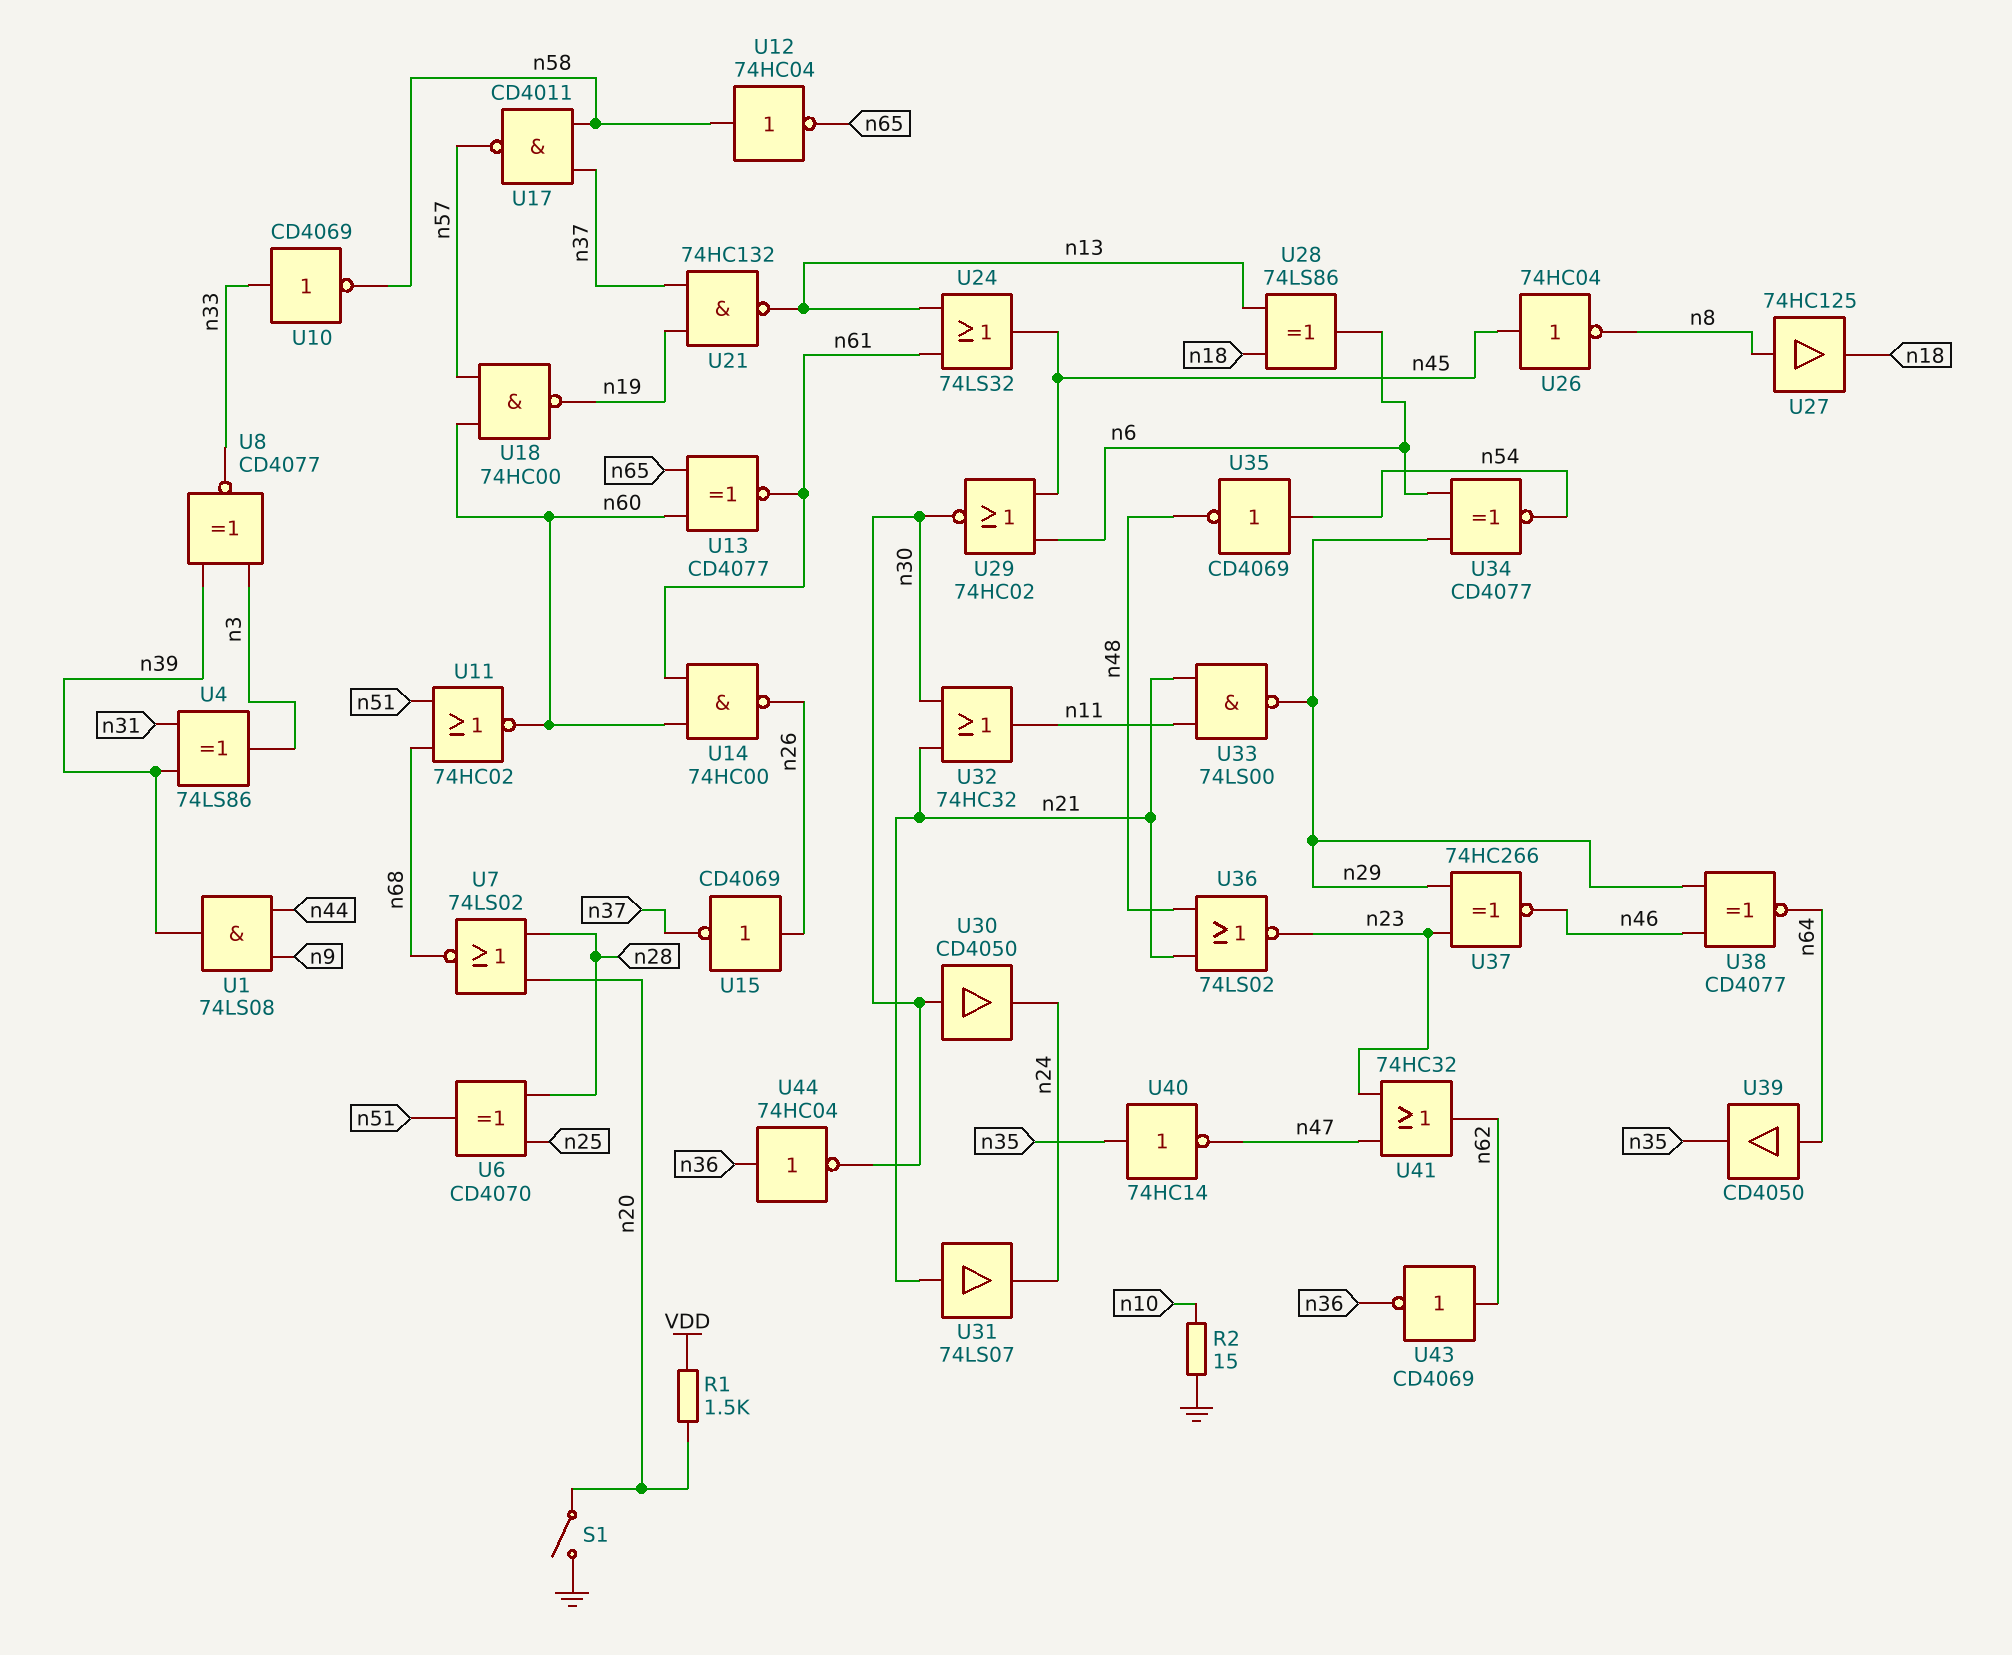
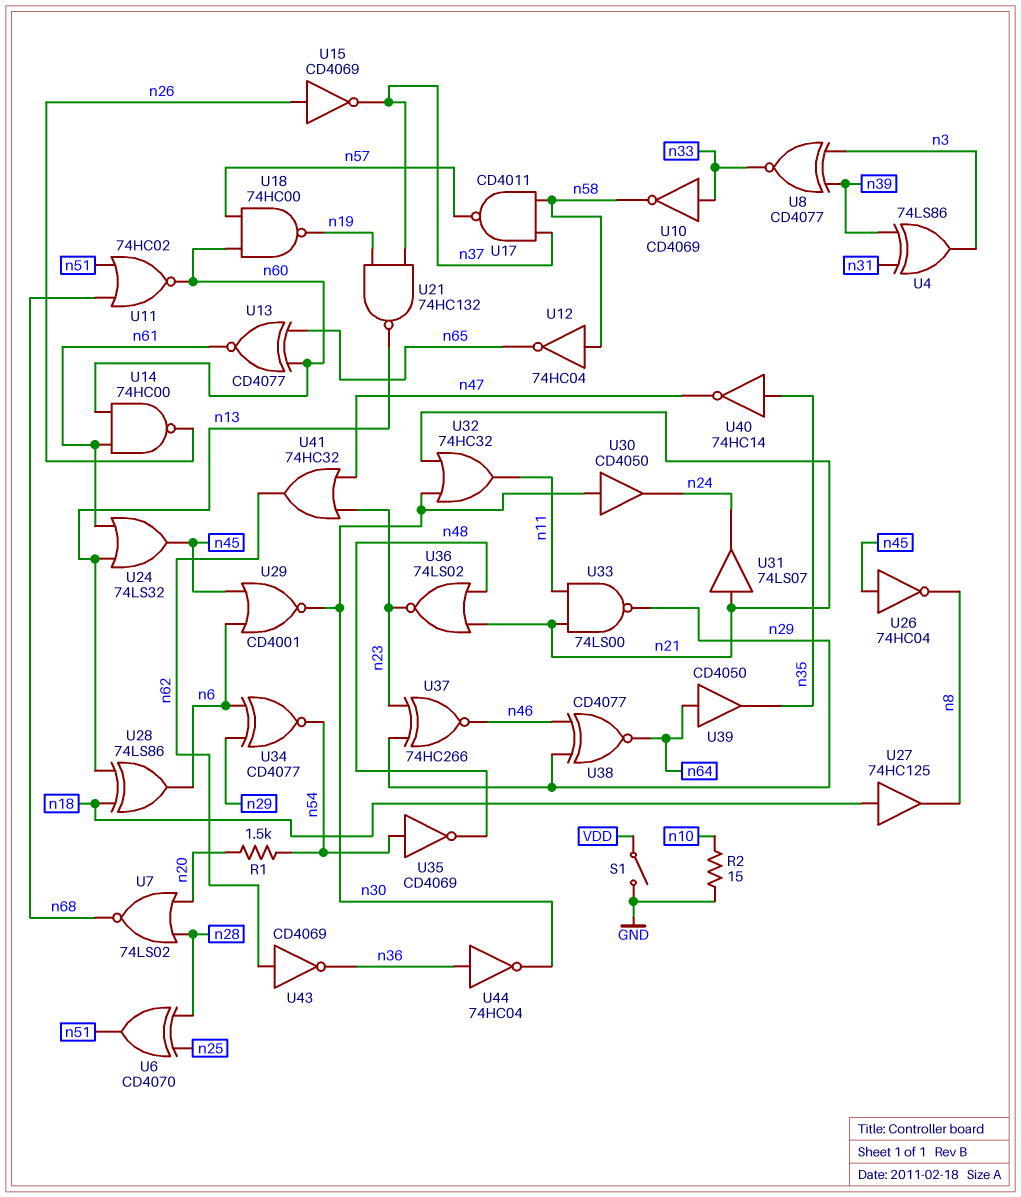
R1: 1.5k (VDD, n20) -> 1.5k (n20, n54)
S1: switch (GND, n20) -> switch (GND, VDD)
U1: AND 74LS08 (in n9, in n44, out n39) -> none
U27: buffer 74HC125 (in n8, out n18) -> buffer 74HC125 (in n18, out n8)
U29: NOR 74HC02 (in n6, in n45, out n30) -> NOR CD4001 (in n6, in n45, out n30)

